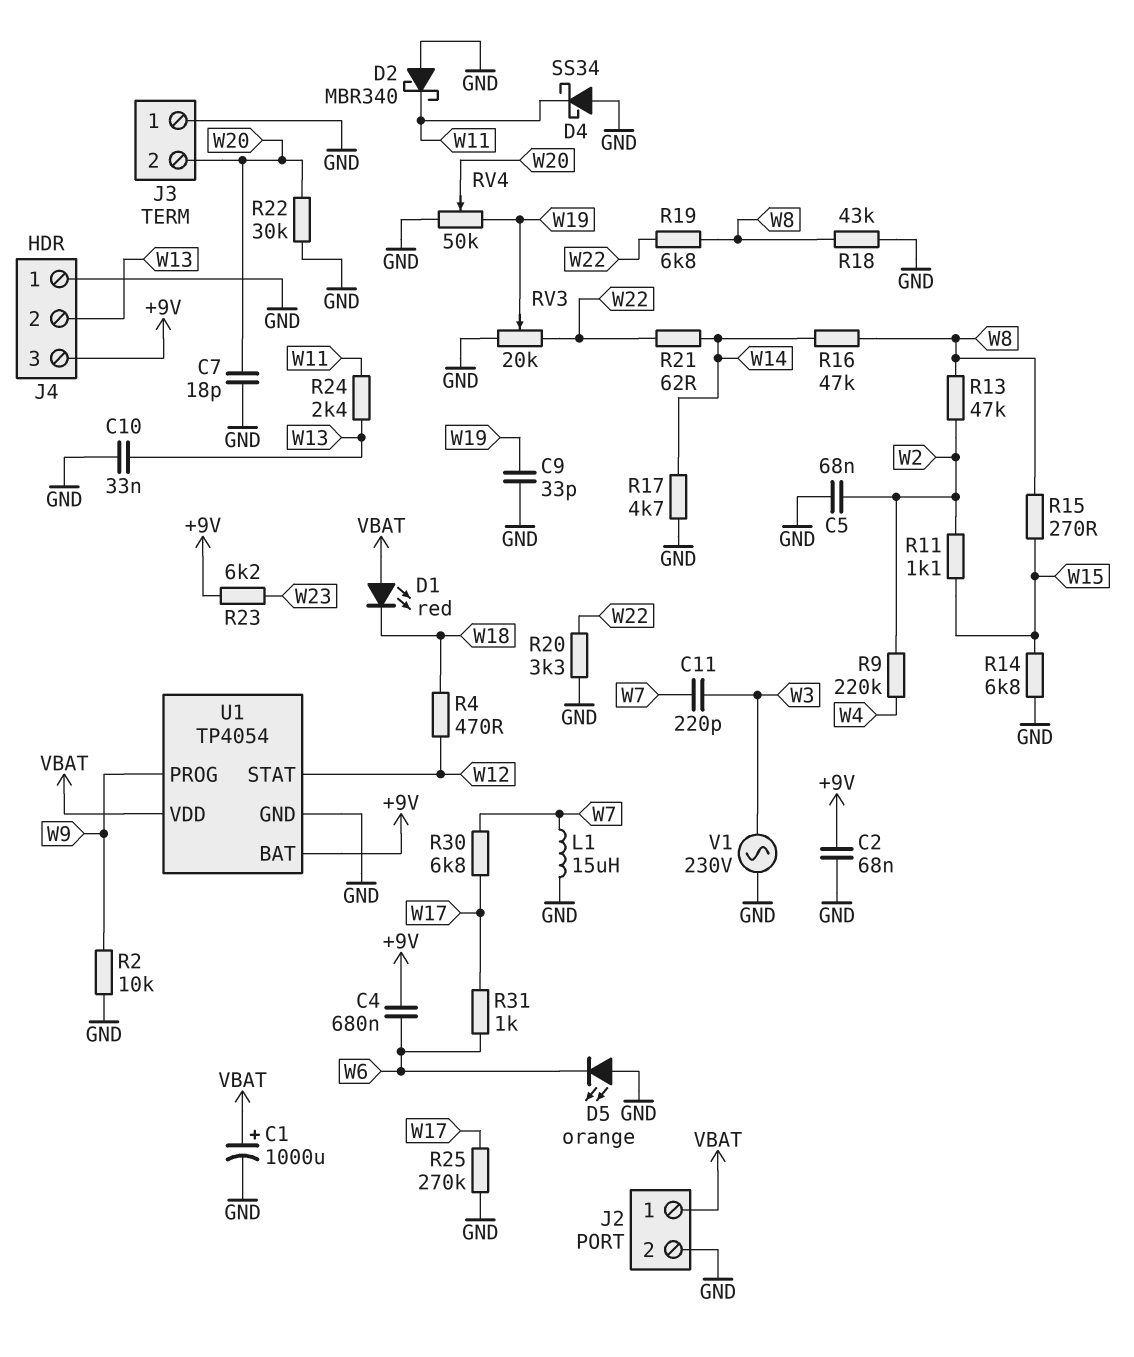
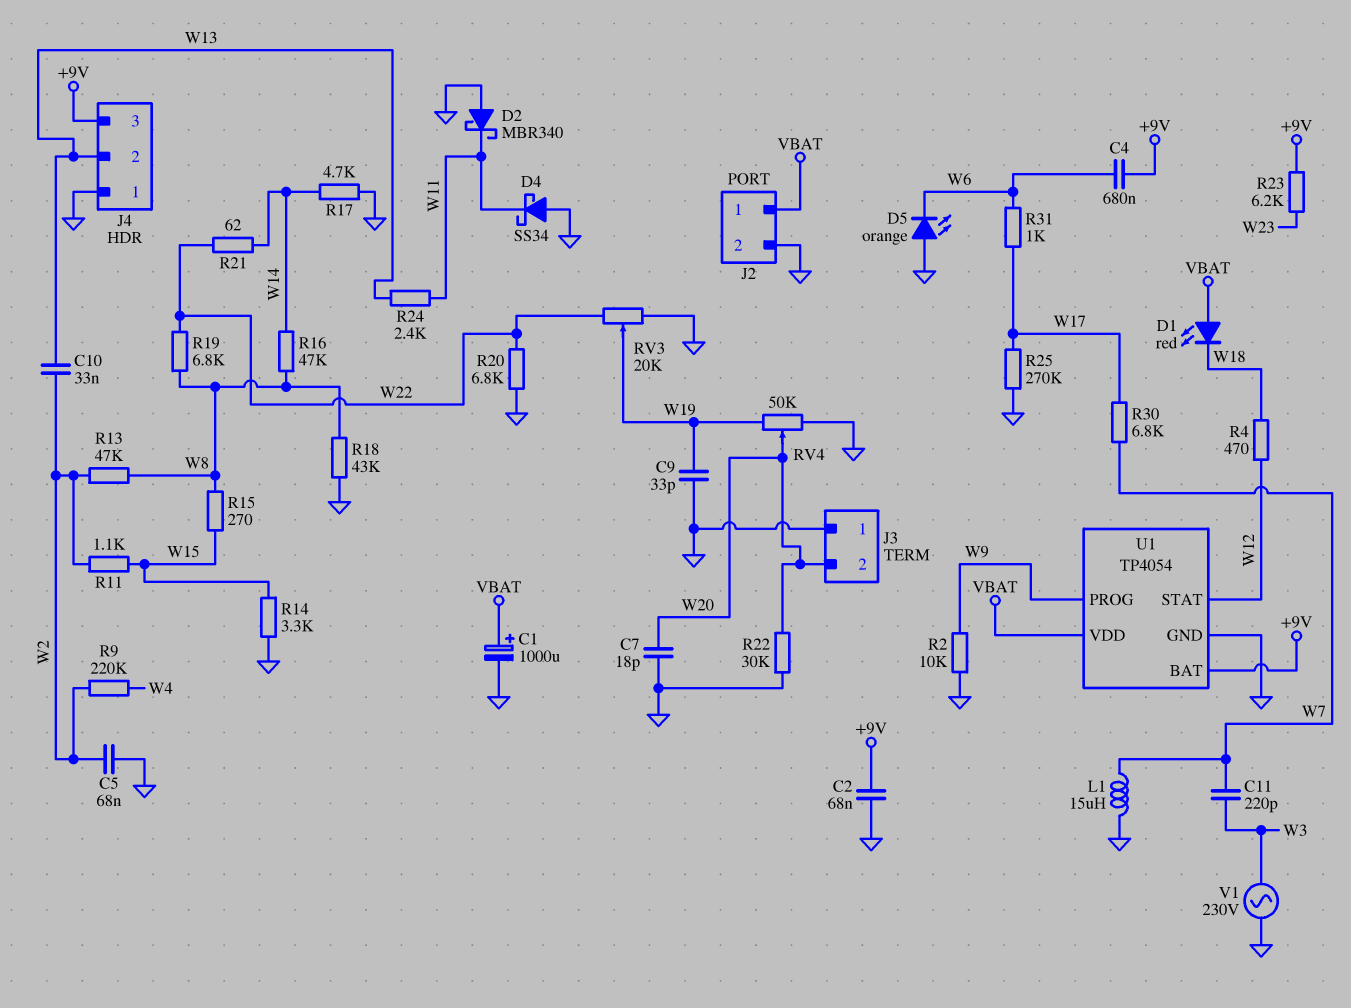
C10: 33nF (GND, W13) -> 33nF (W2, W13)
R14: 6.8k (GND, W15) -> 3.3k (GND, W15)
R20: 3.3k (GND, W22) -> 6.8k (GND, W22)

